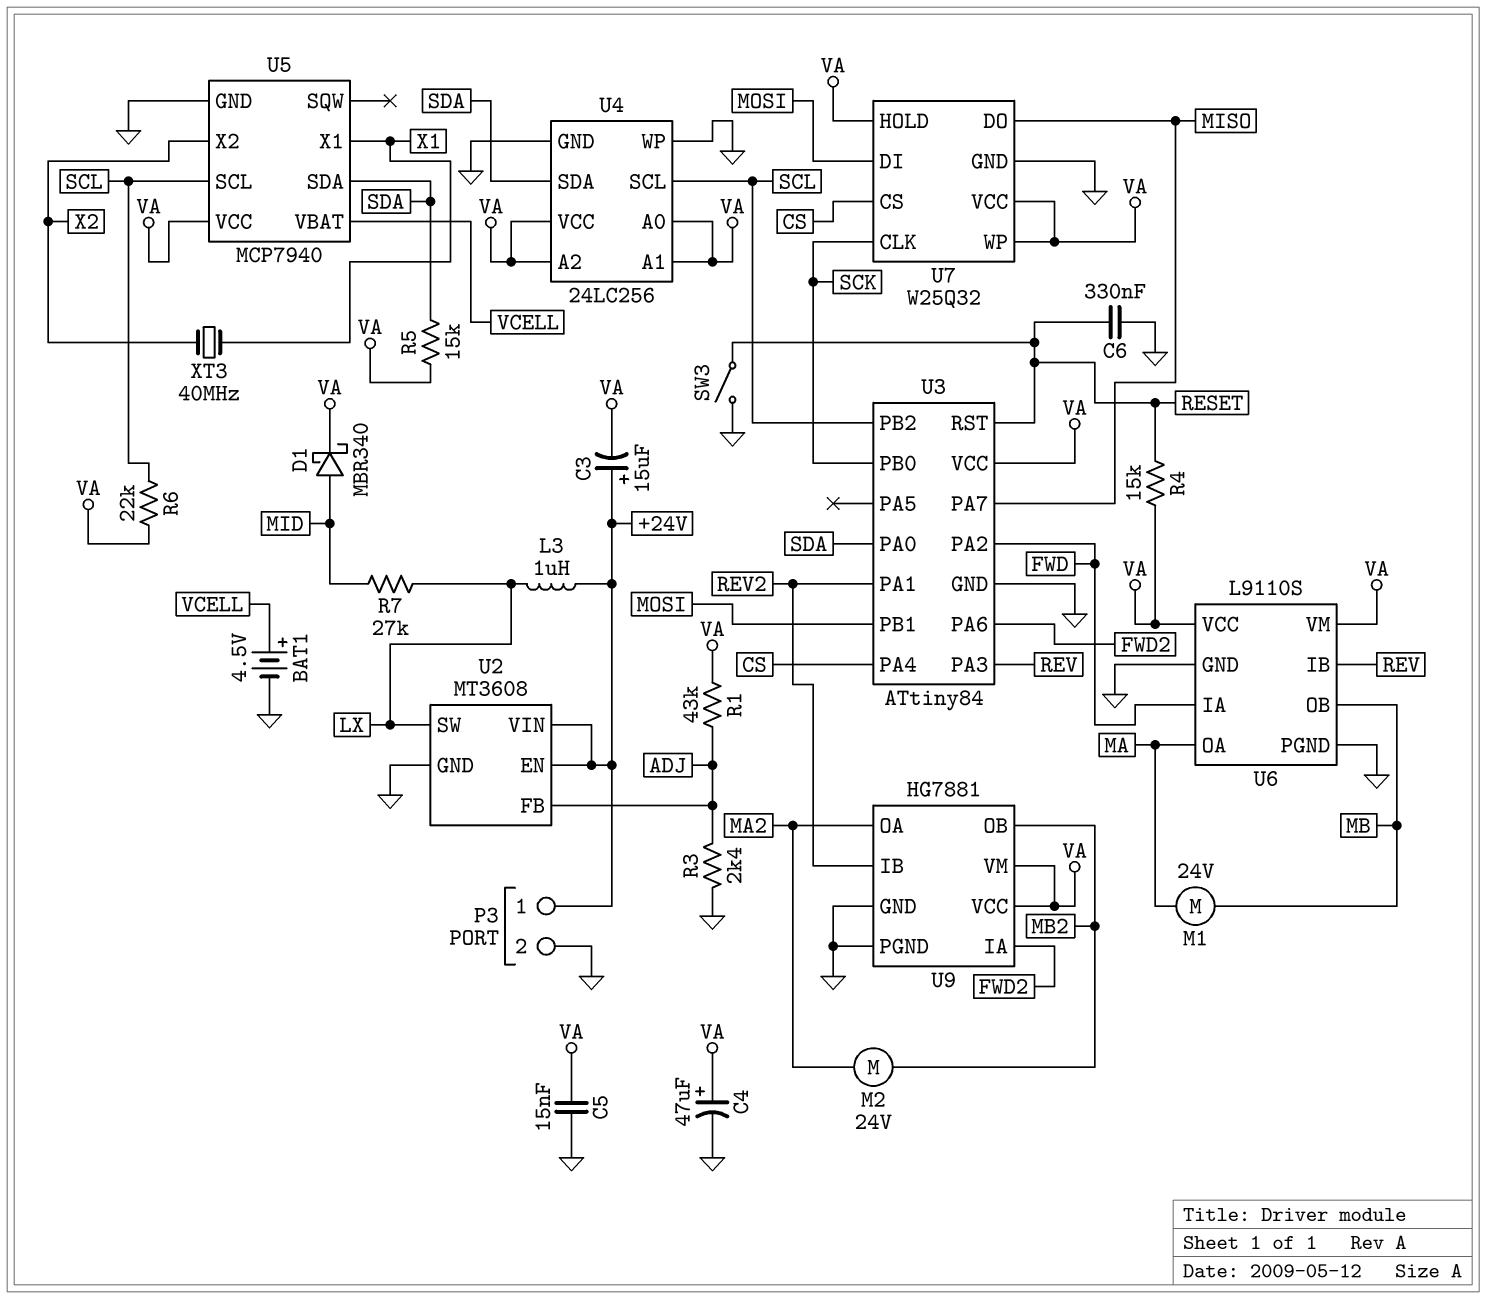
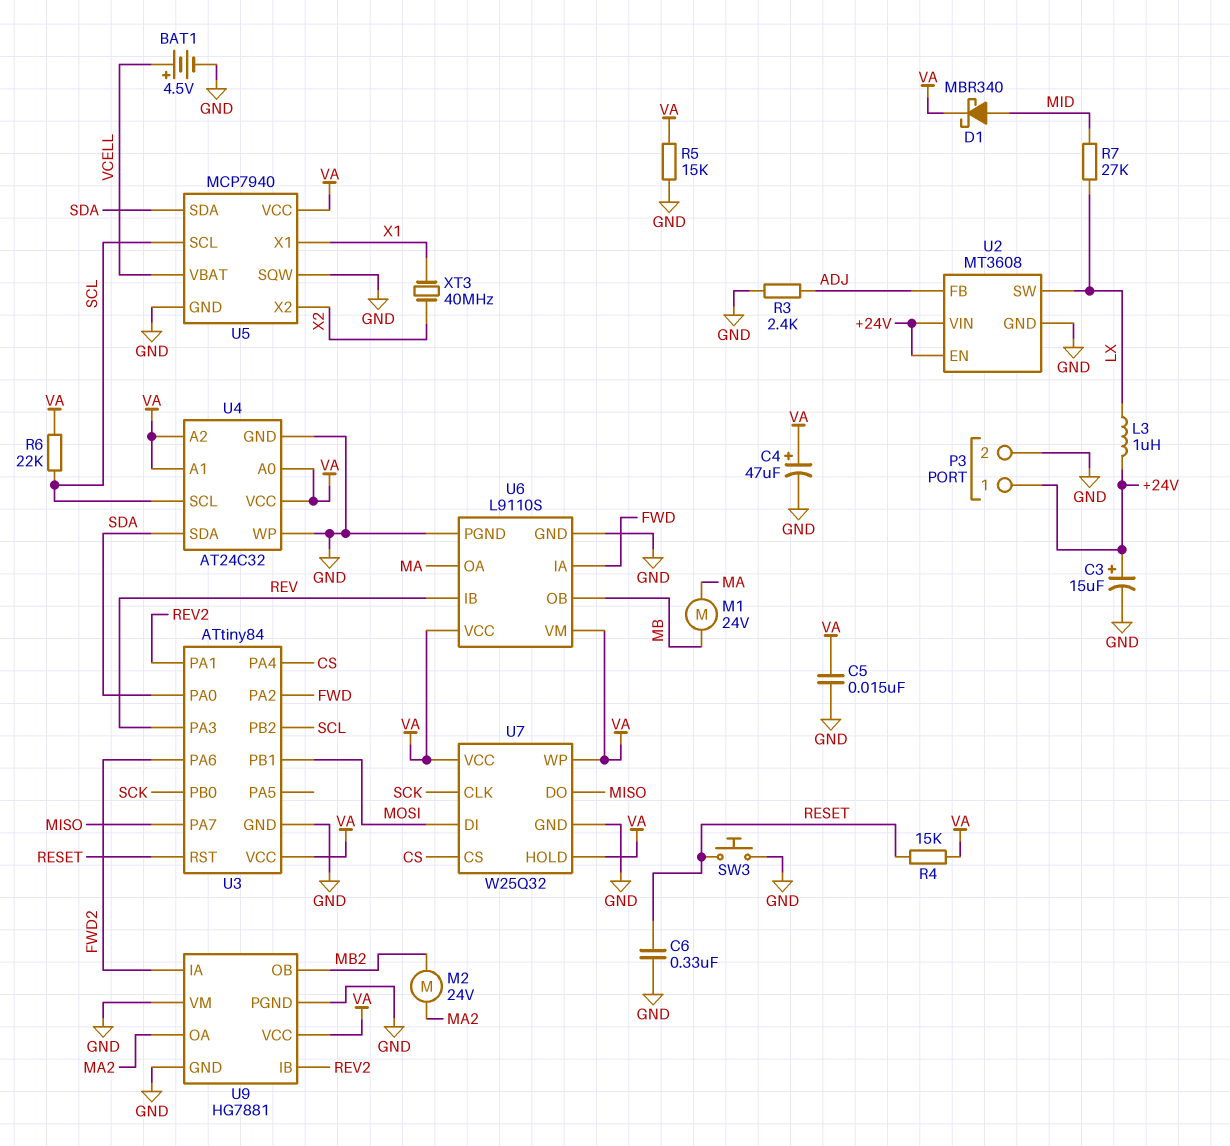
C3: 15uF (plus +24V, minus VA) -> 15uF (plus +24V, minus GND)
R1: 43k (ADJ, VA) -> none
R5: 15k (SDA, VA) -> 15k (GND, VA)
SW3: switch (GND, RESET) -> button (GND, RESET)
U4: 24LC256 -> AT24C32
U5 pin SQW: none -> GND
U9 pin VM: VA -> GND

